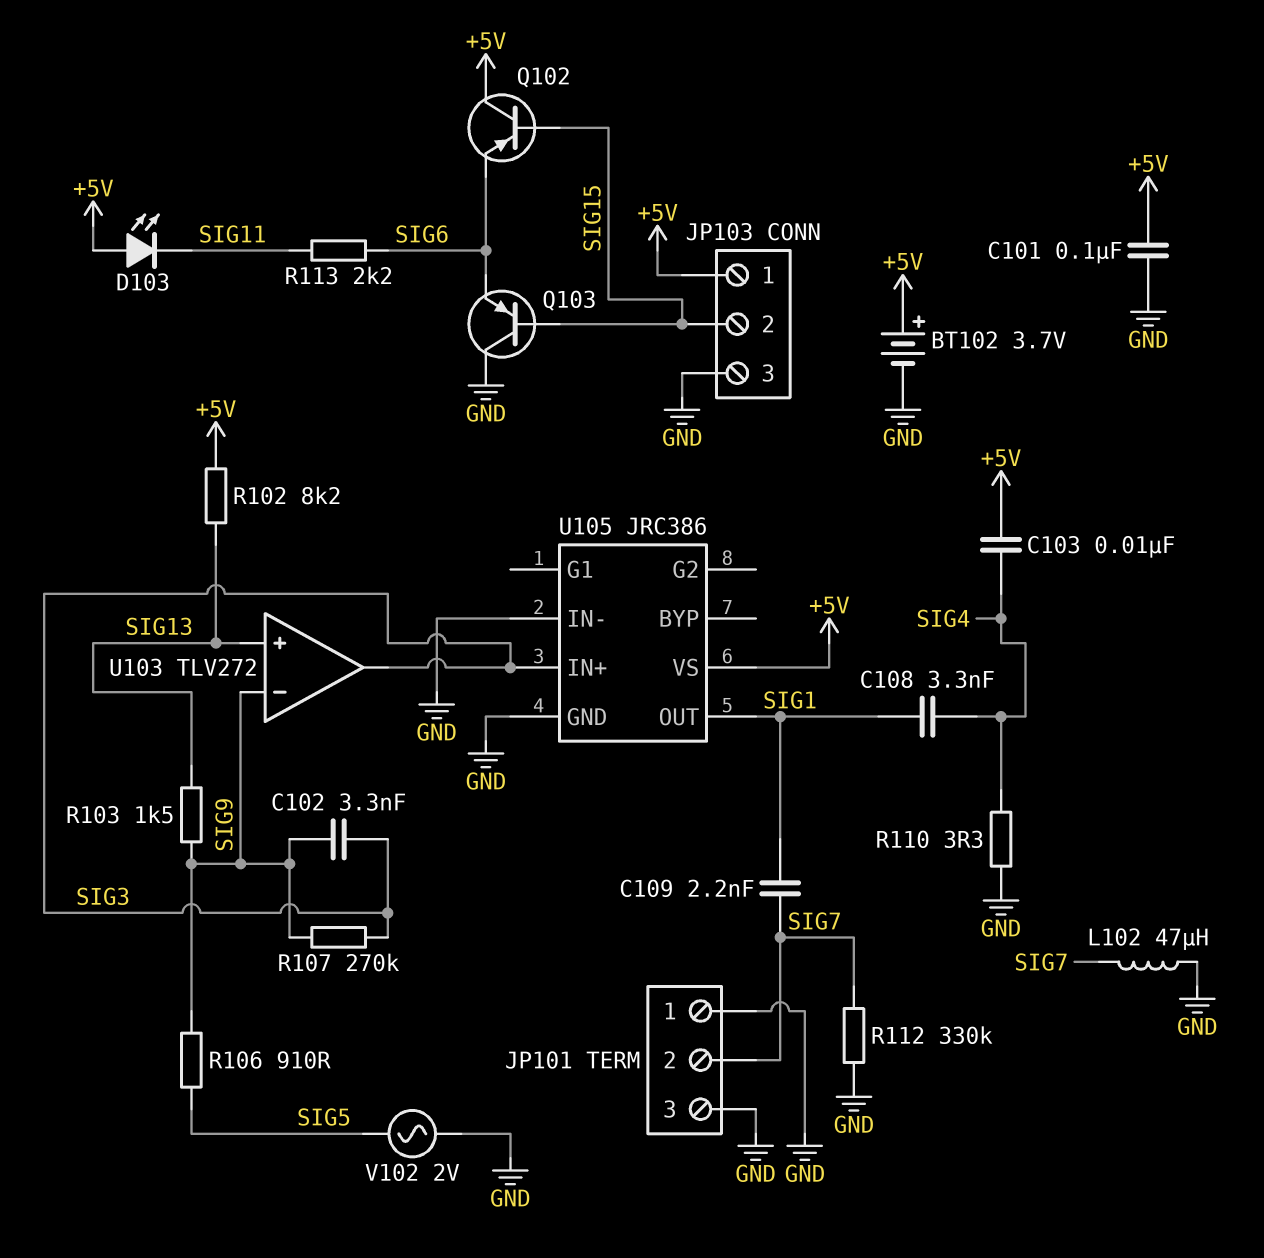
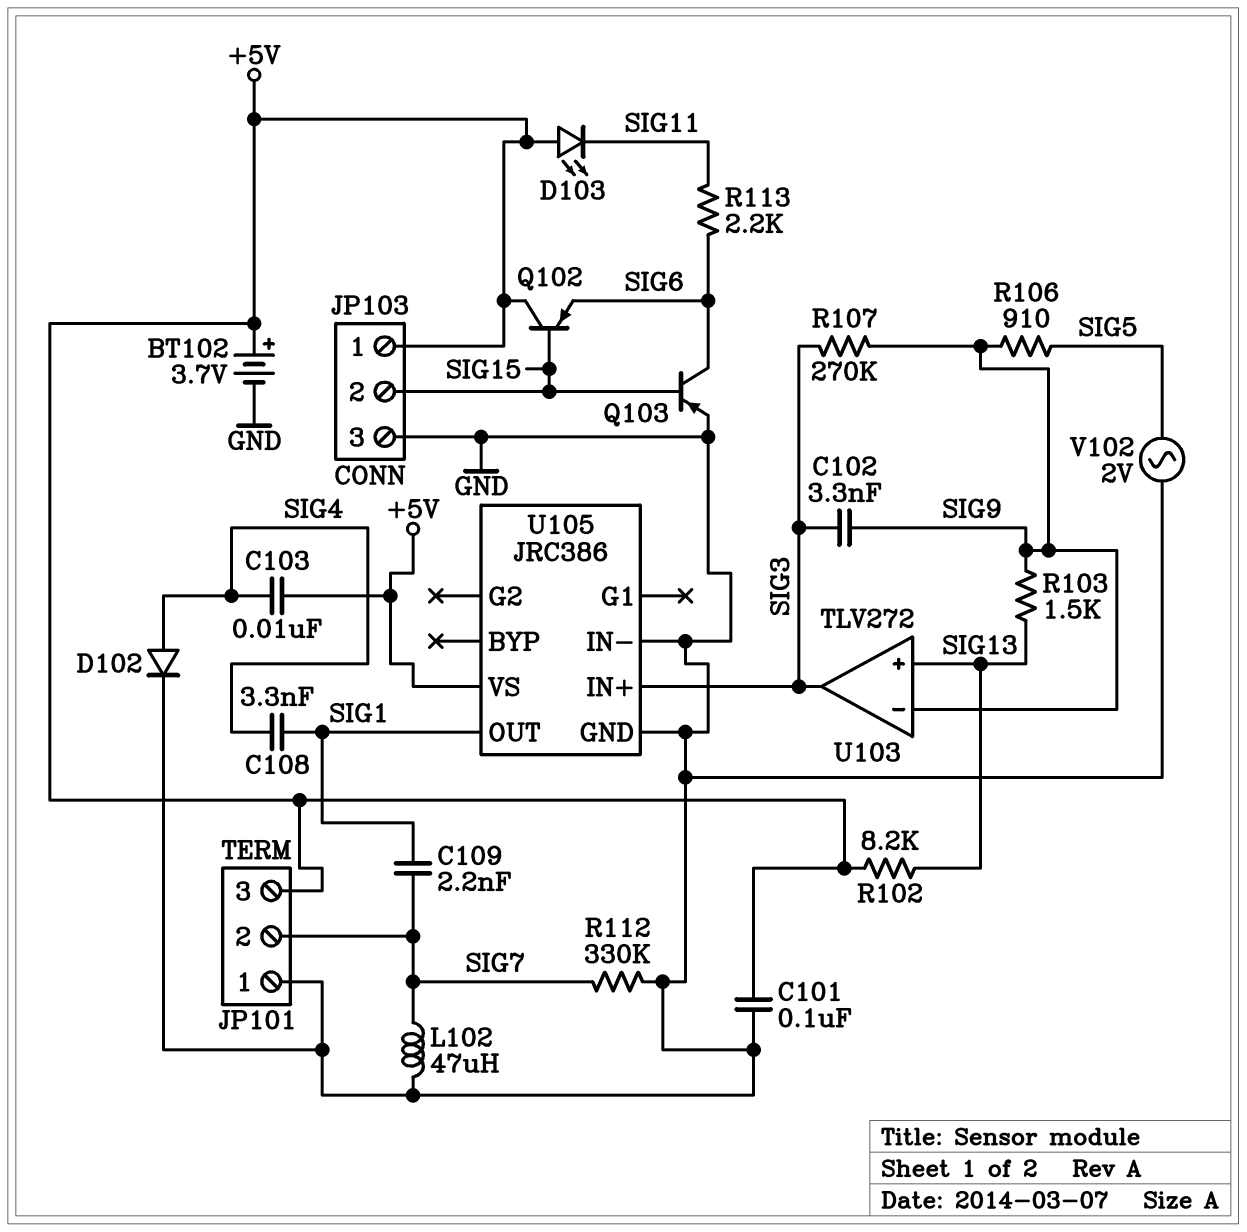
D102: none -> diode (A SIG4, K GND)
JP101 pin 3: GND -> +5V
Q103: PNP (B SIG15, C GND, E SIG6) -> PNP (B SIG15, C SIG6, E GND)
R110: 3.3 (GND, SIG4) -> none

